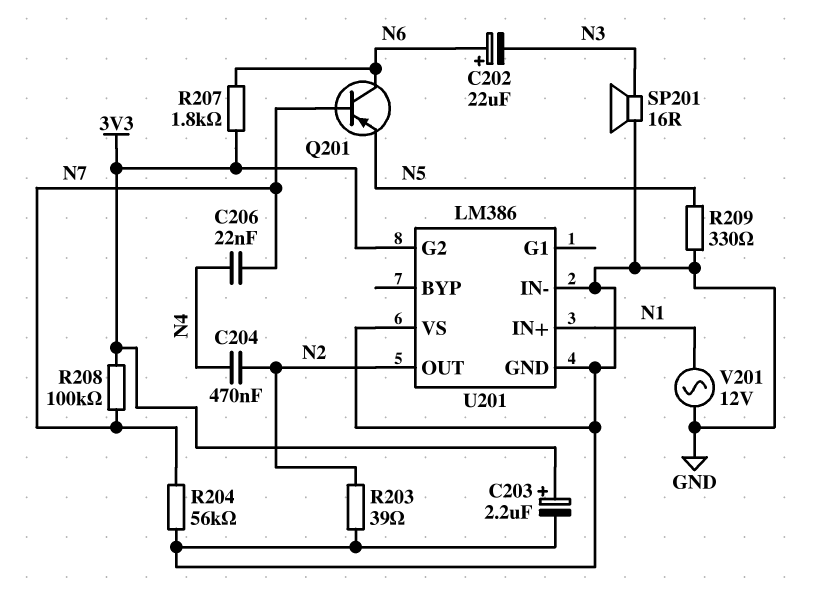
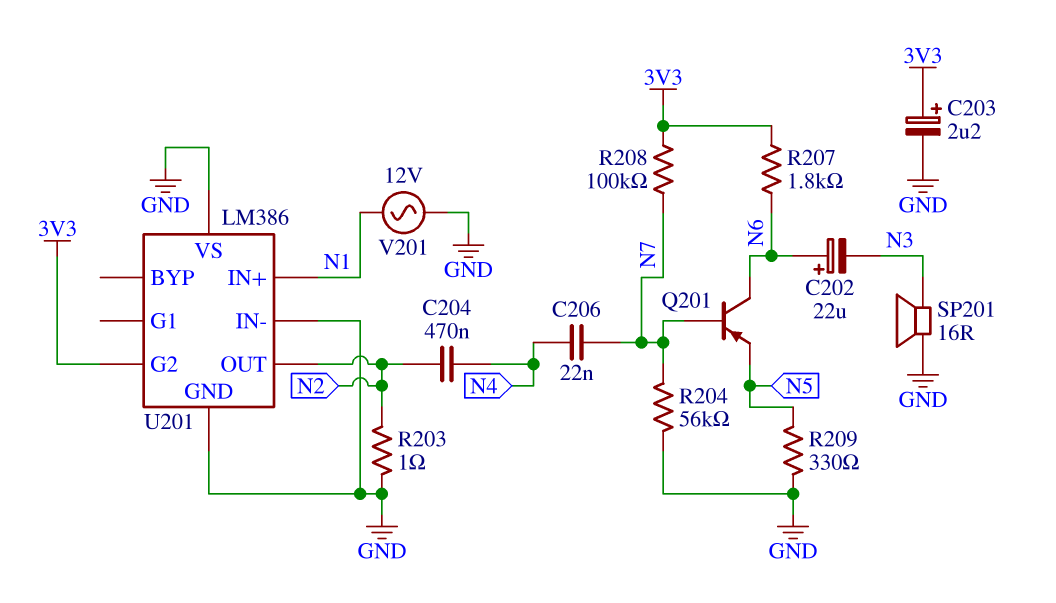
R203: 39 (GND, N2) -> 1 (GND, N2)

